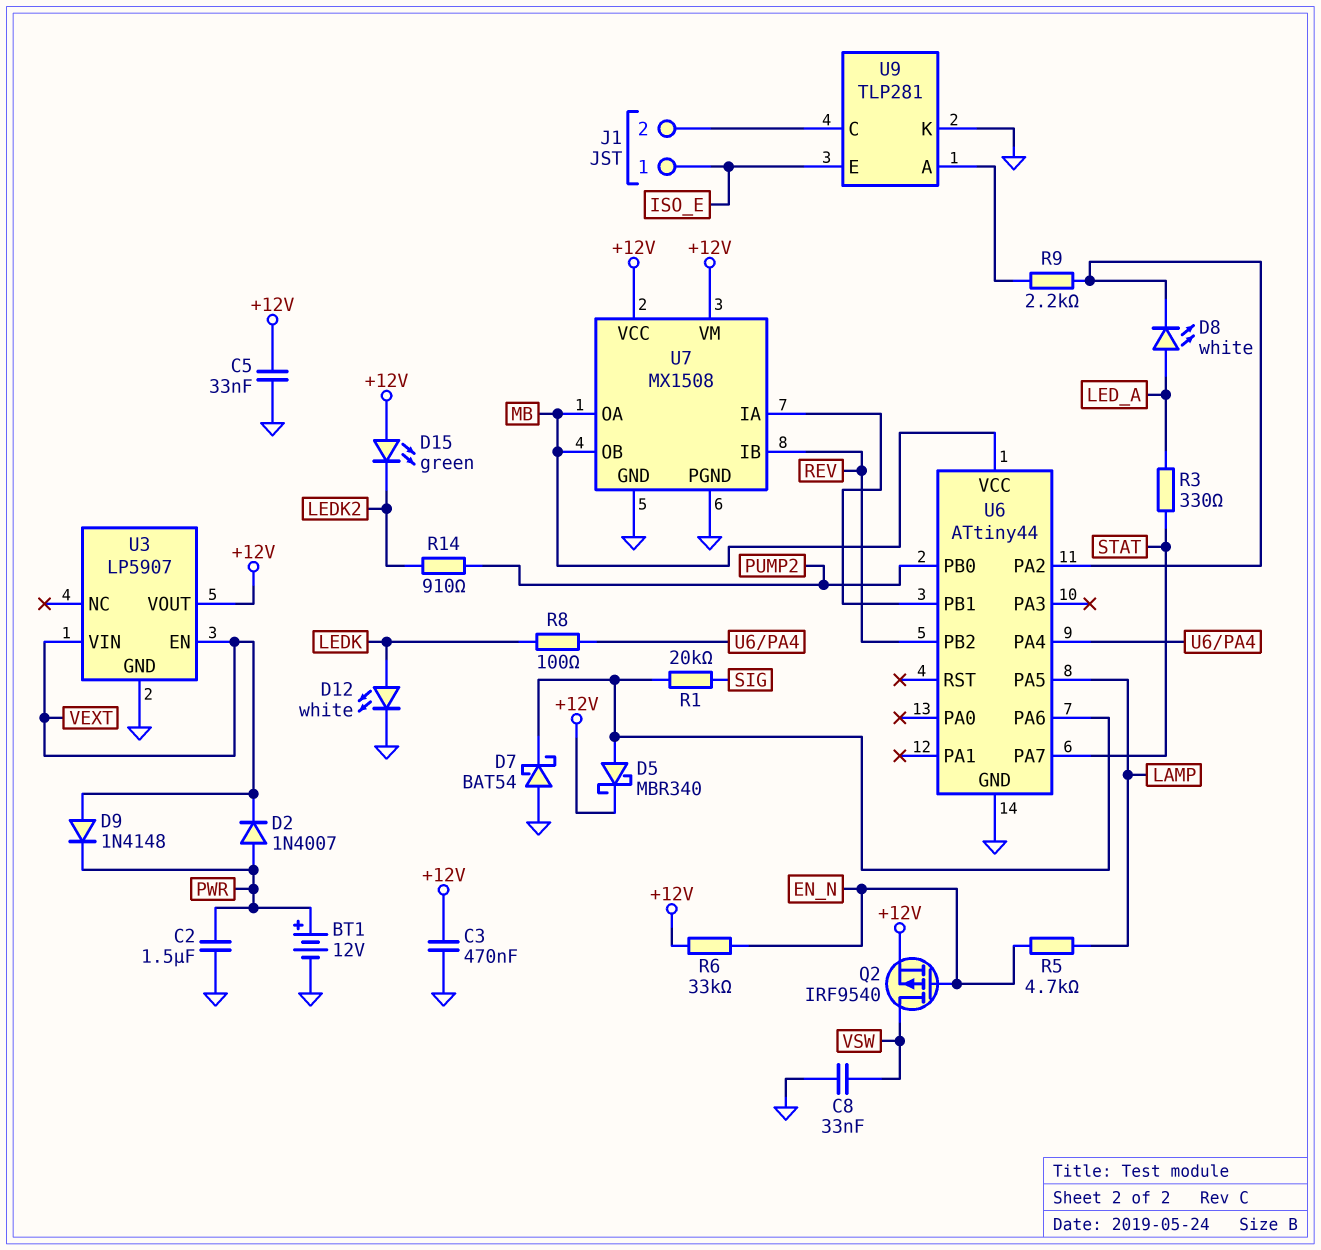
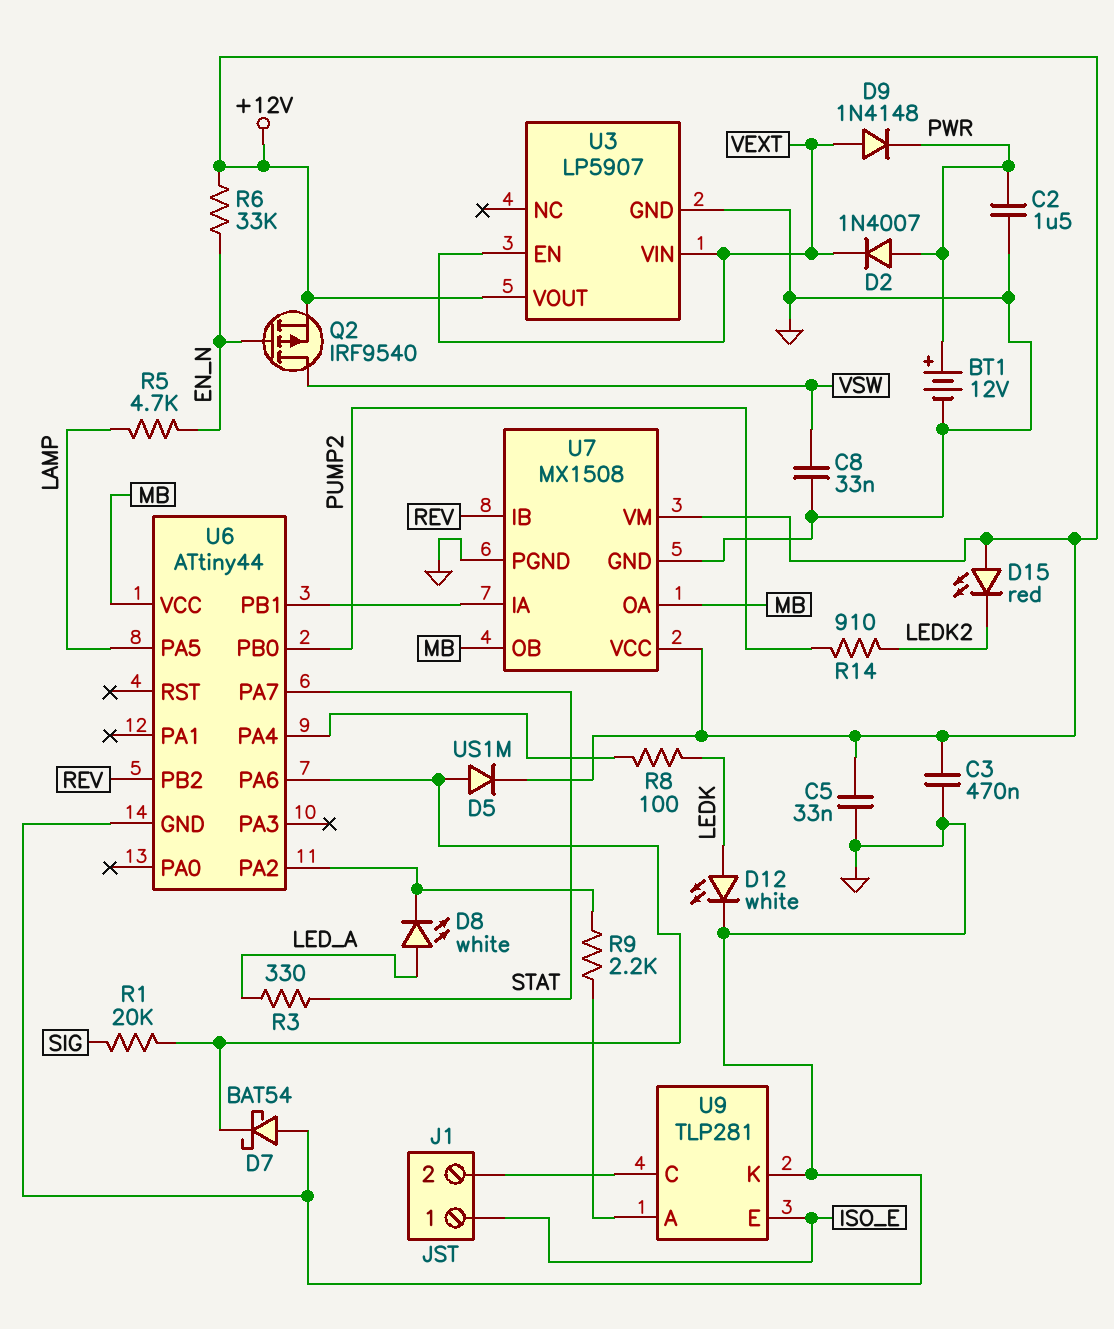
D5: schottky MBR340 (A U6/PA6, K +12V) -> diode US1M (A U6/PA6, K +12V)
D15: LED green (A +12V, K LEDK2) -> LED red (A +12V, K LEDK2)

